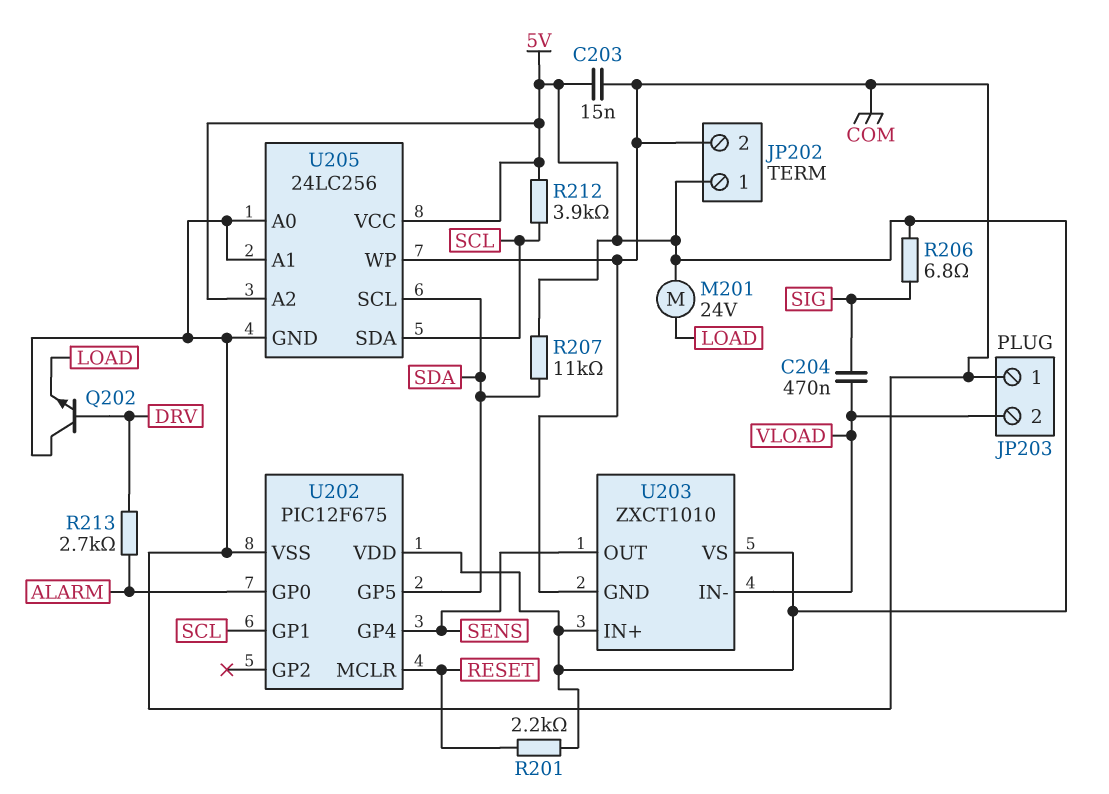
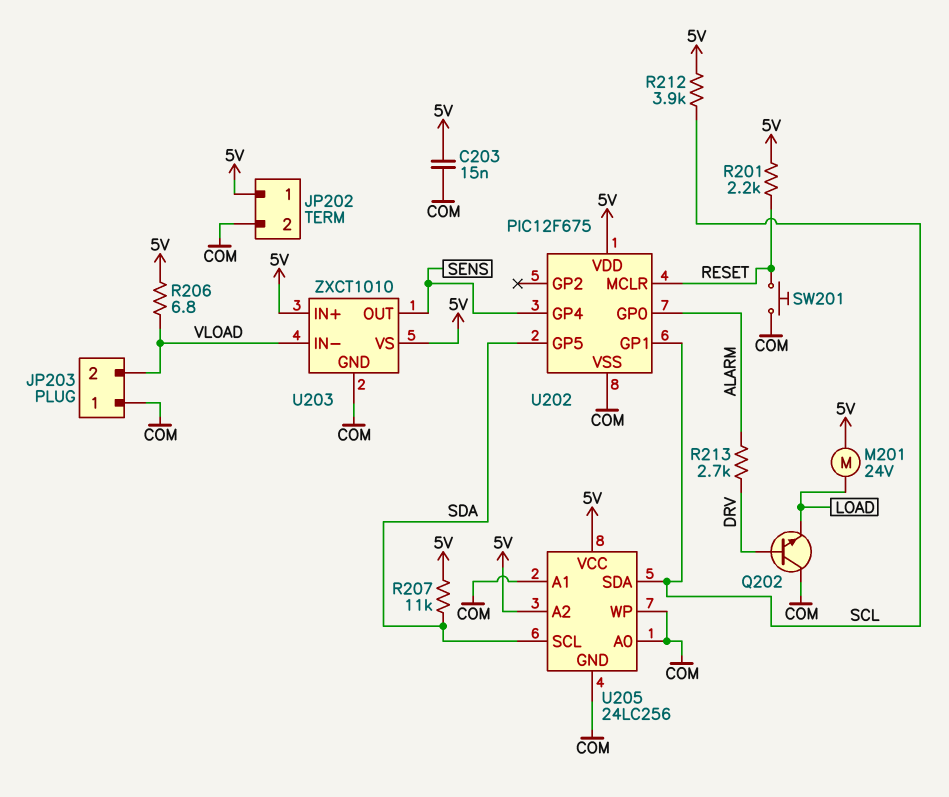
C204: 470nF (SIG, VLOAD) -> none
R206: 6.8 (5V, SIG) -> 6.8 (5V, VLOAD)
SW201: none -> button (COM, RESET)

